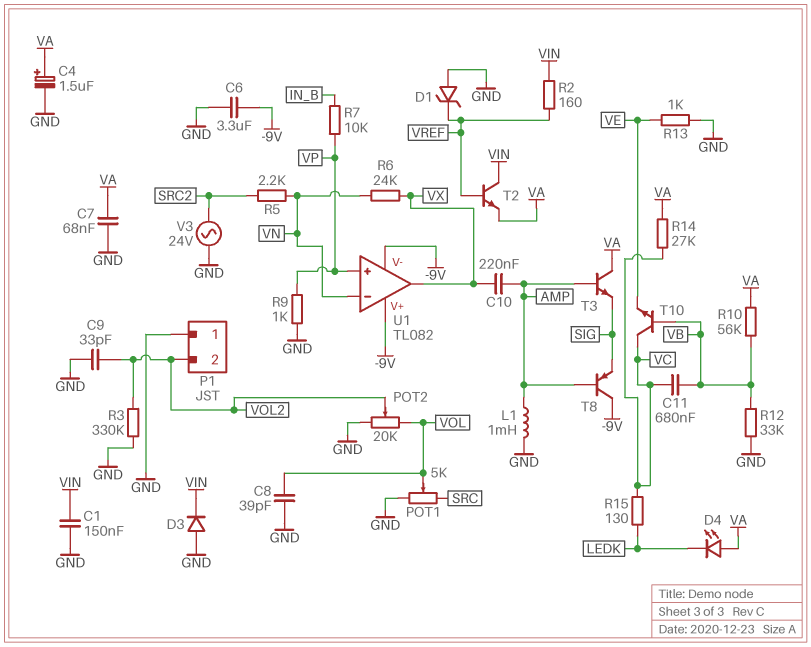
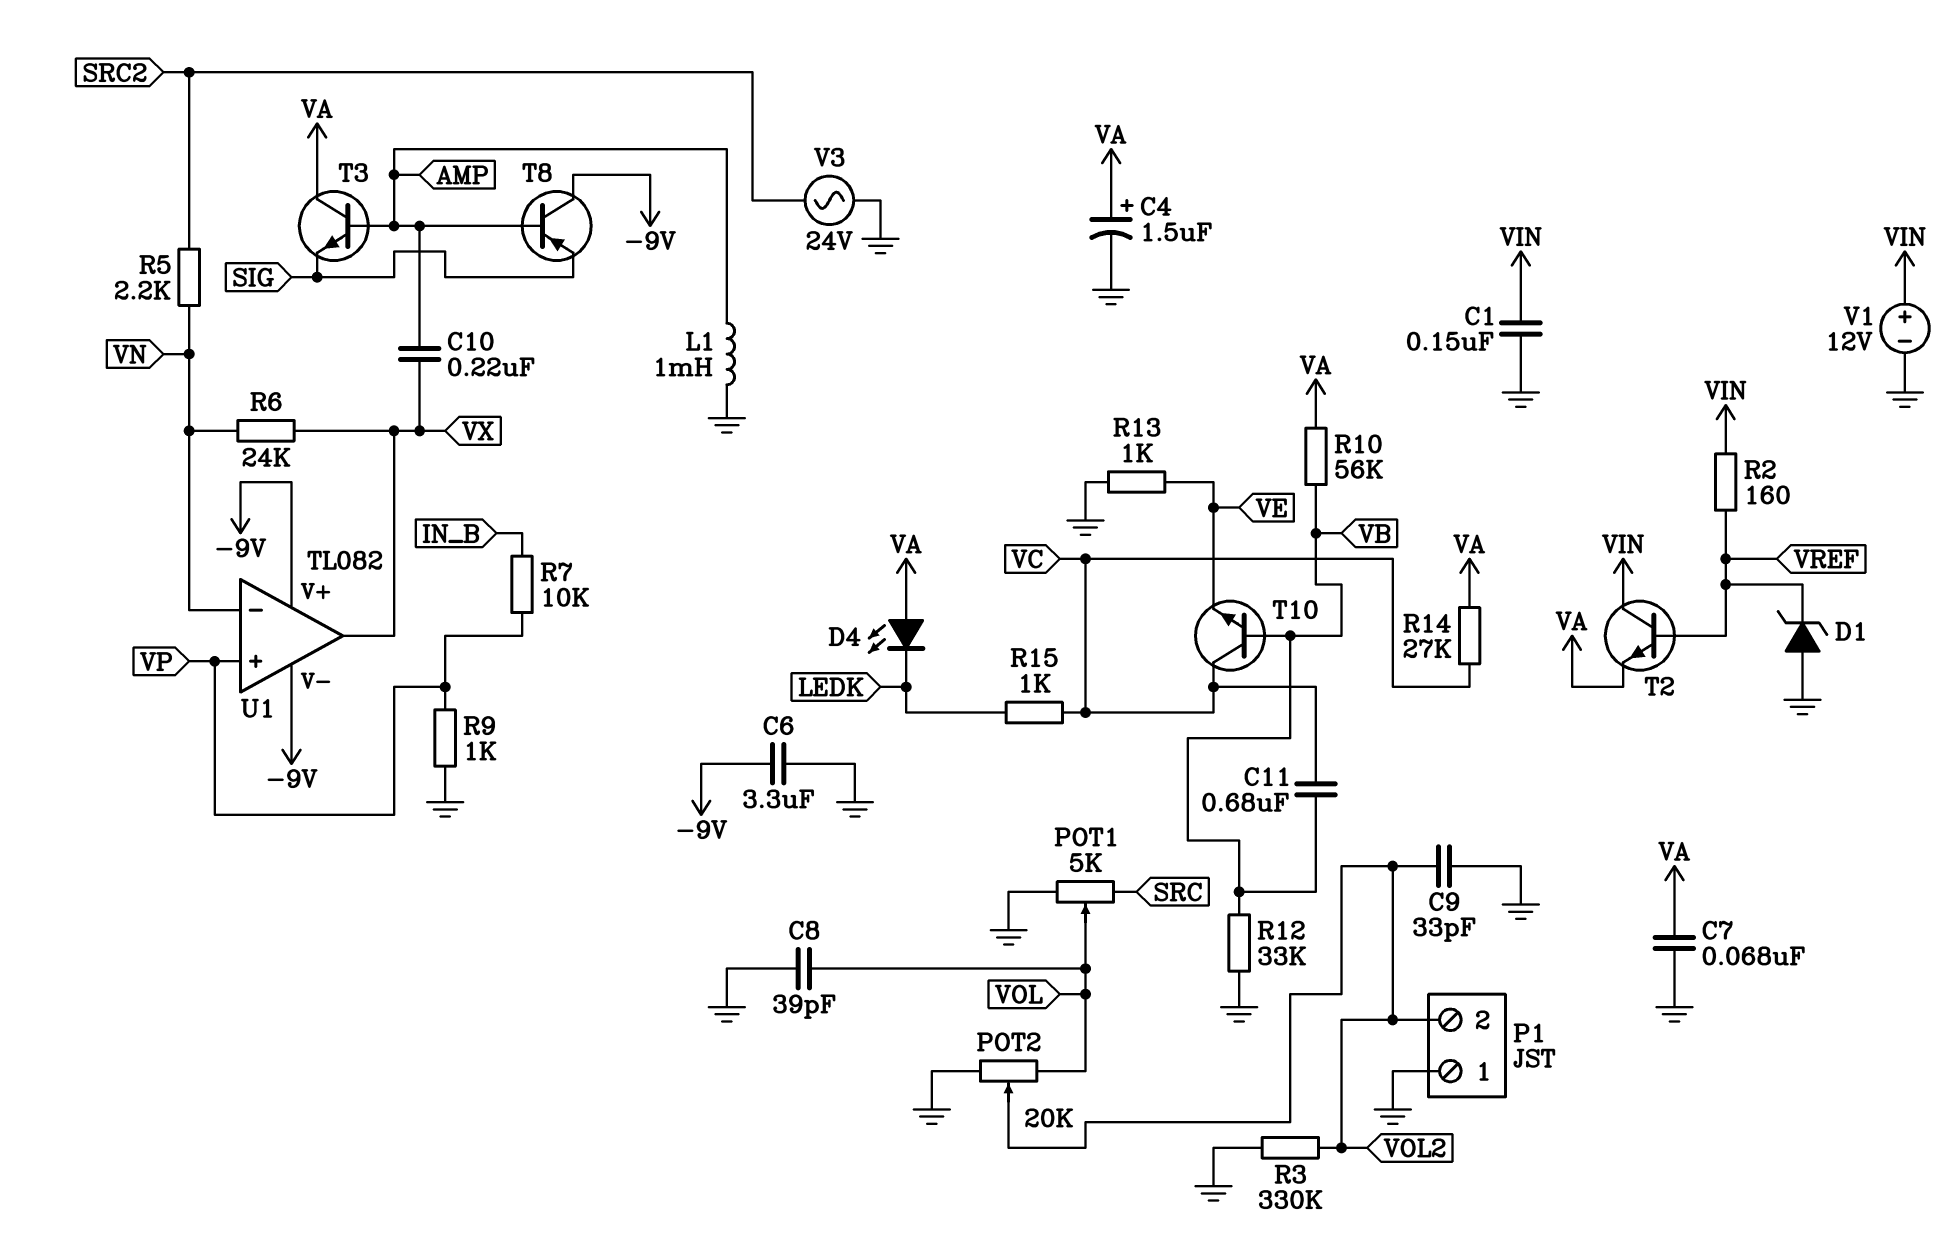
D3: diode (A GND, K VIN) -> none
R15: 130 (LEDK, VC) -> 1k (LEDK, VC)
V1: none -> 12V (plus VIN, minus GND)

